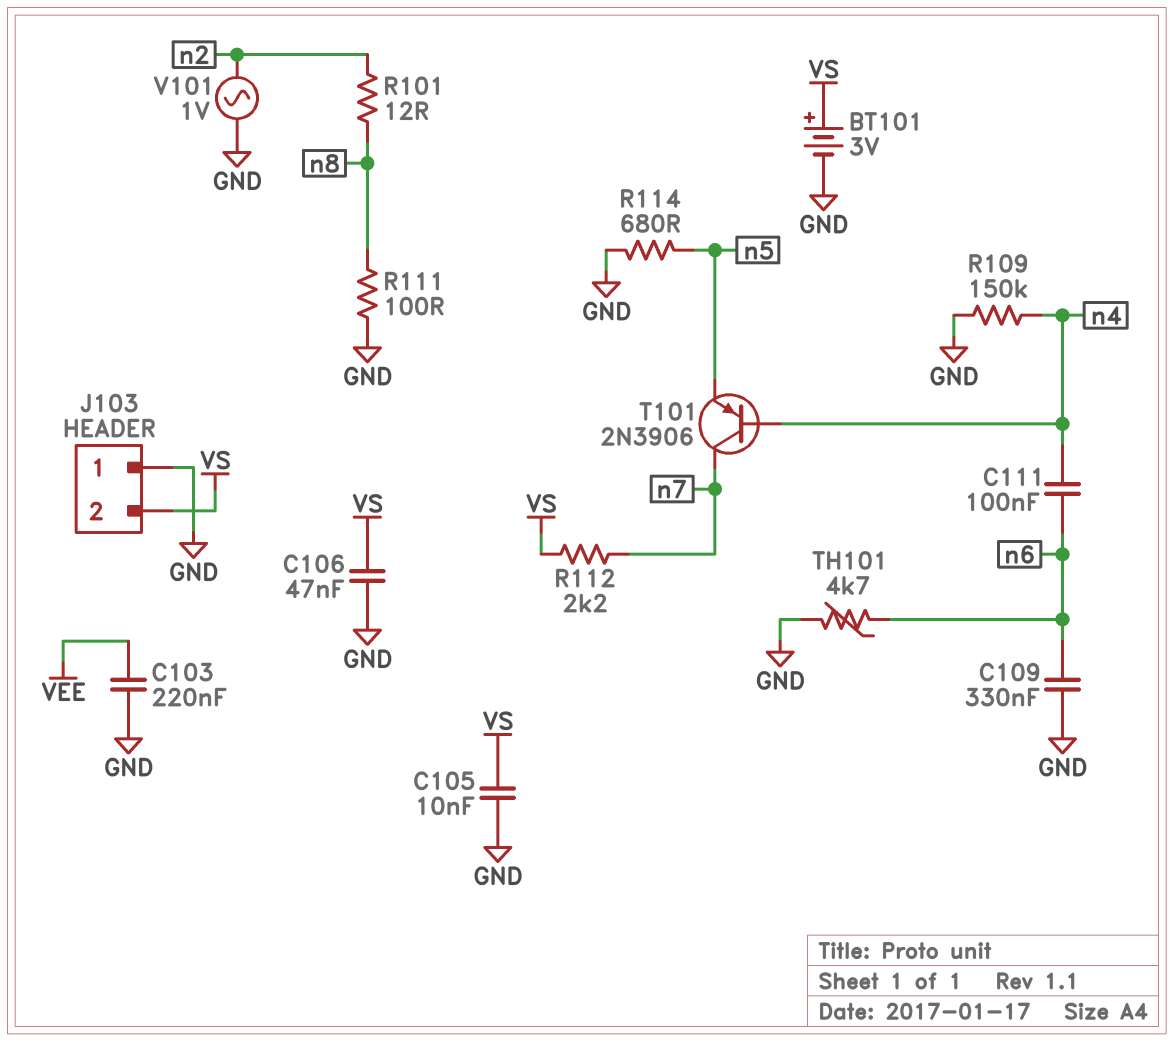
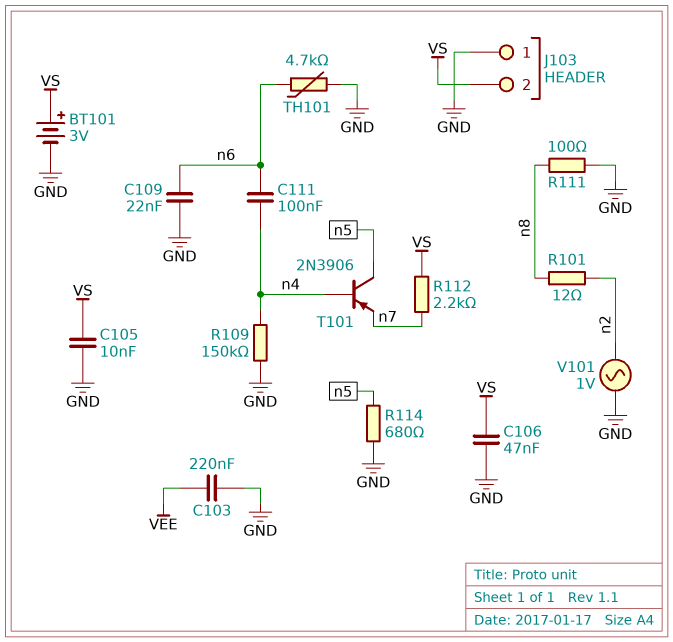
C109: 330nF (GND, n6) -> 22nF (GND, n6)
T101: PNP 2N3906 (B n4, C n7, E n5) -> PNP 2N3906 (B n4, C n5, E n7)

